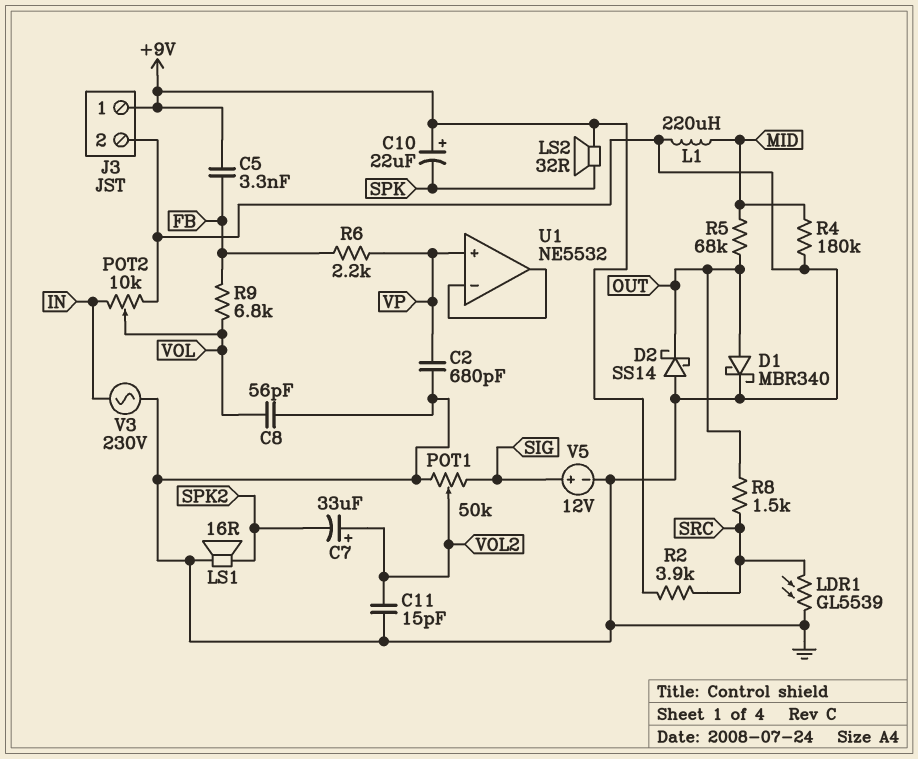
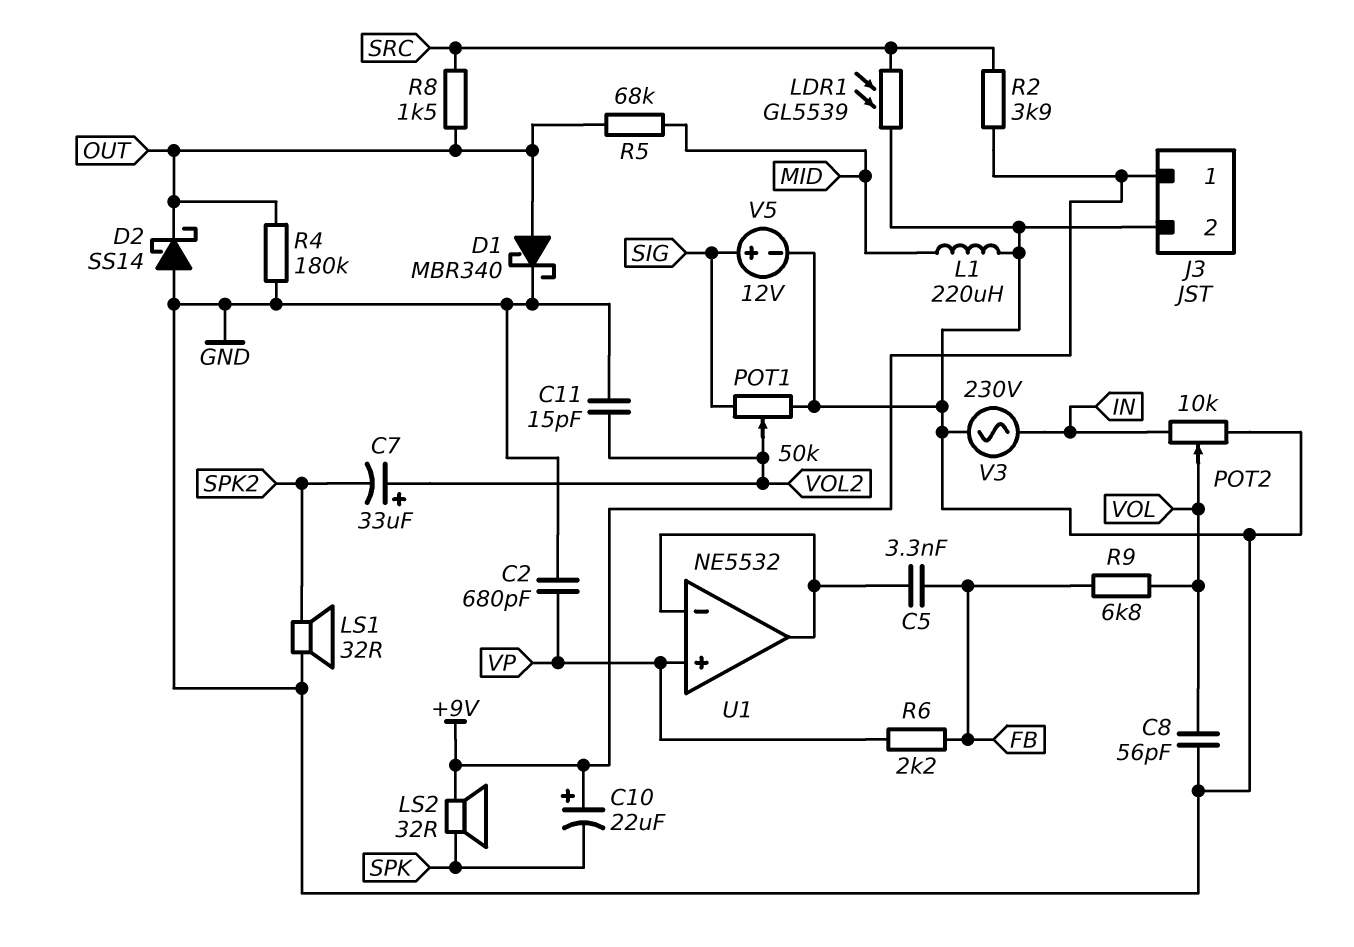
C5: 3.3nF (+9V, FB) -> 3.3nF (FB, U1/in-)
LS1: speaker 16R (GND, SPK2) -> speaker 32R (GND, SPK2)
R4: 180k (GND, MID) -> 180k (GND, OUT)

